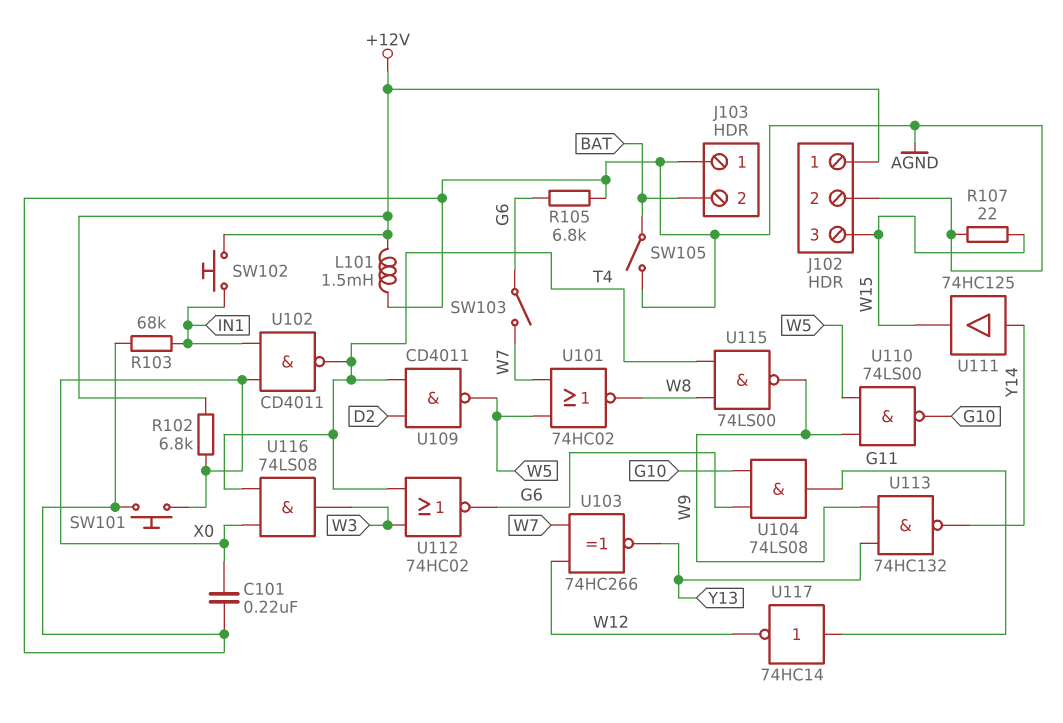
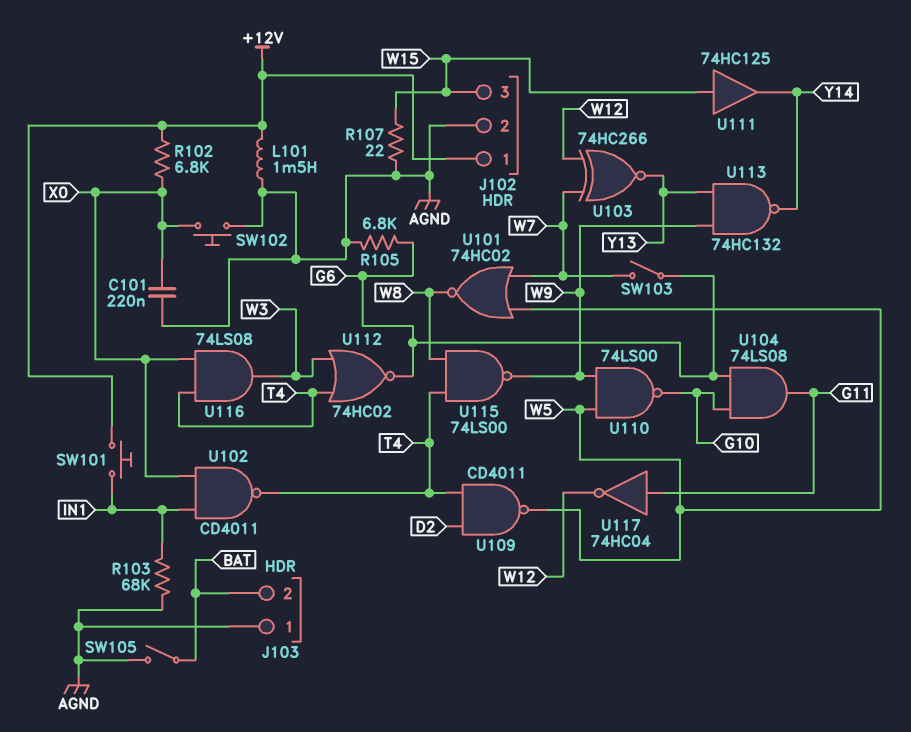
SW101: button (AGND, X0) -> button (+12V, IN1)
SW102: button (+12V, IN1) -> button (AGND, X0)
U111: buffer 74HC125 (in Y14, out W15) -> buffer 74HC125 (in W15, out Y14)
U117: NOT 74HC14 (in G11, out W12) -> NOT 74HC04 (in G11, out W12)

